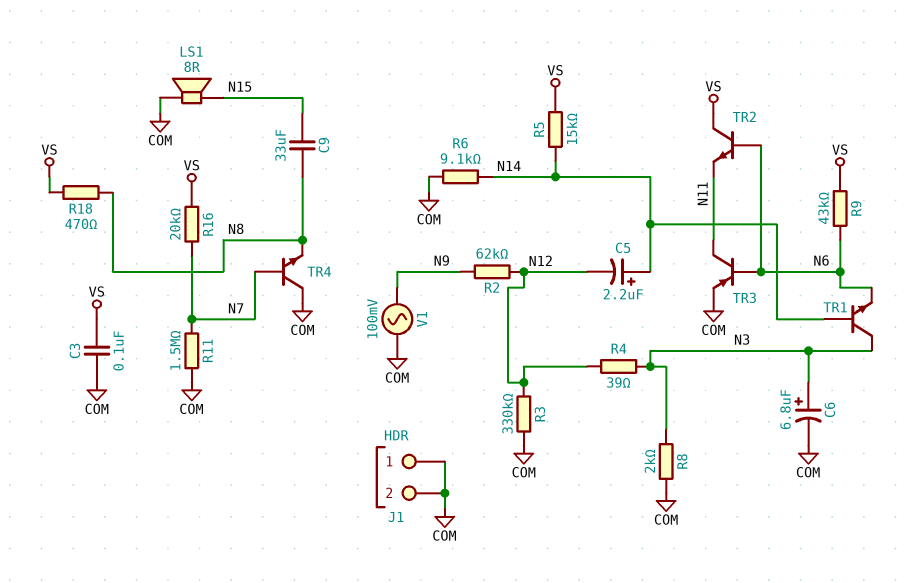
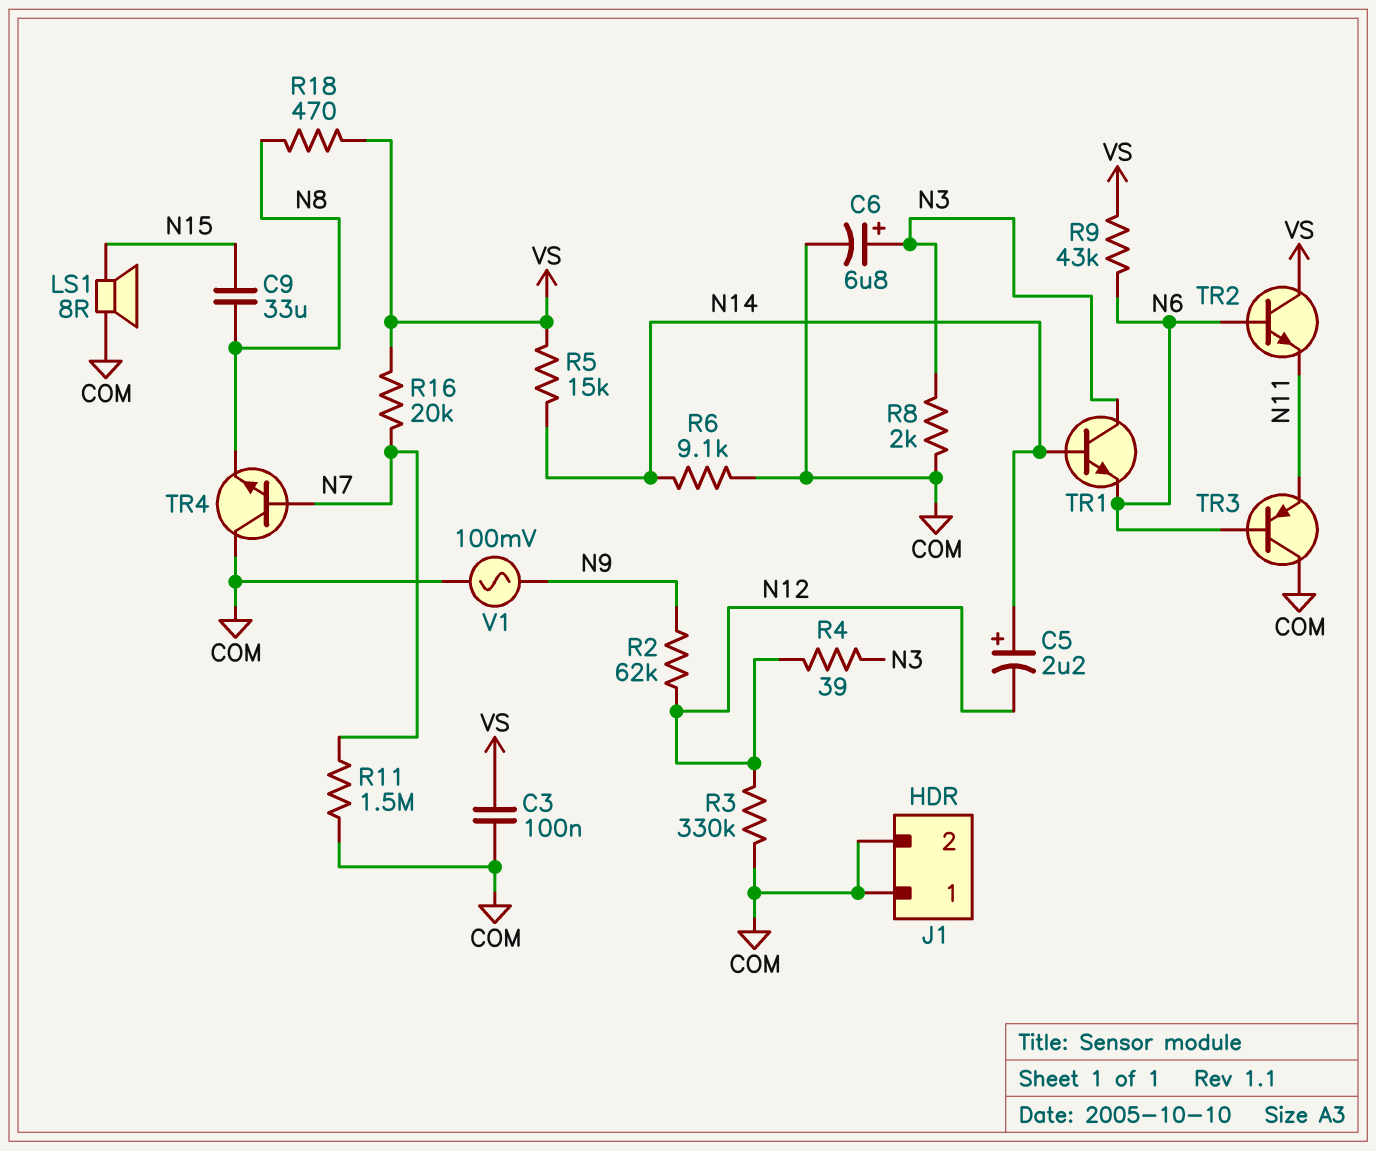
TR3: PNP (B N6, C N11, E COM) -> PNP (B N6, C COM, E N11)

